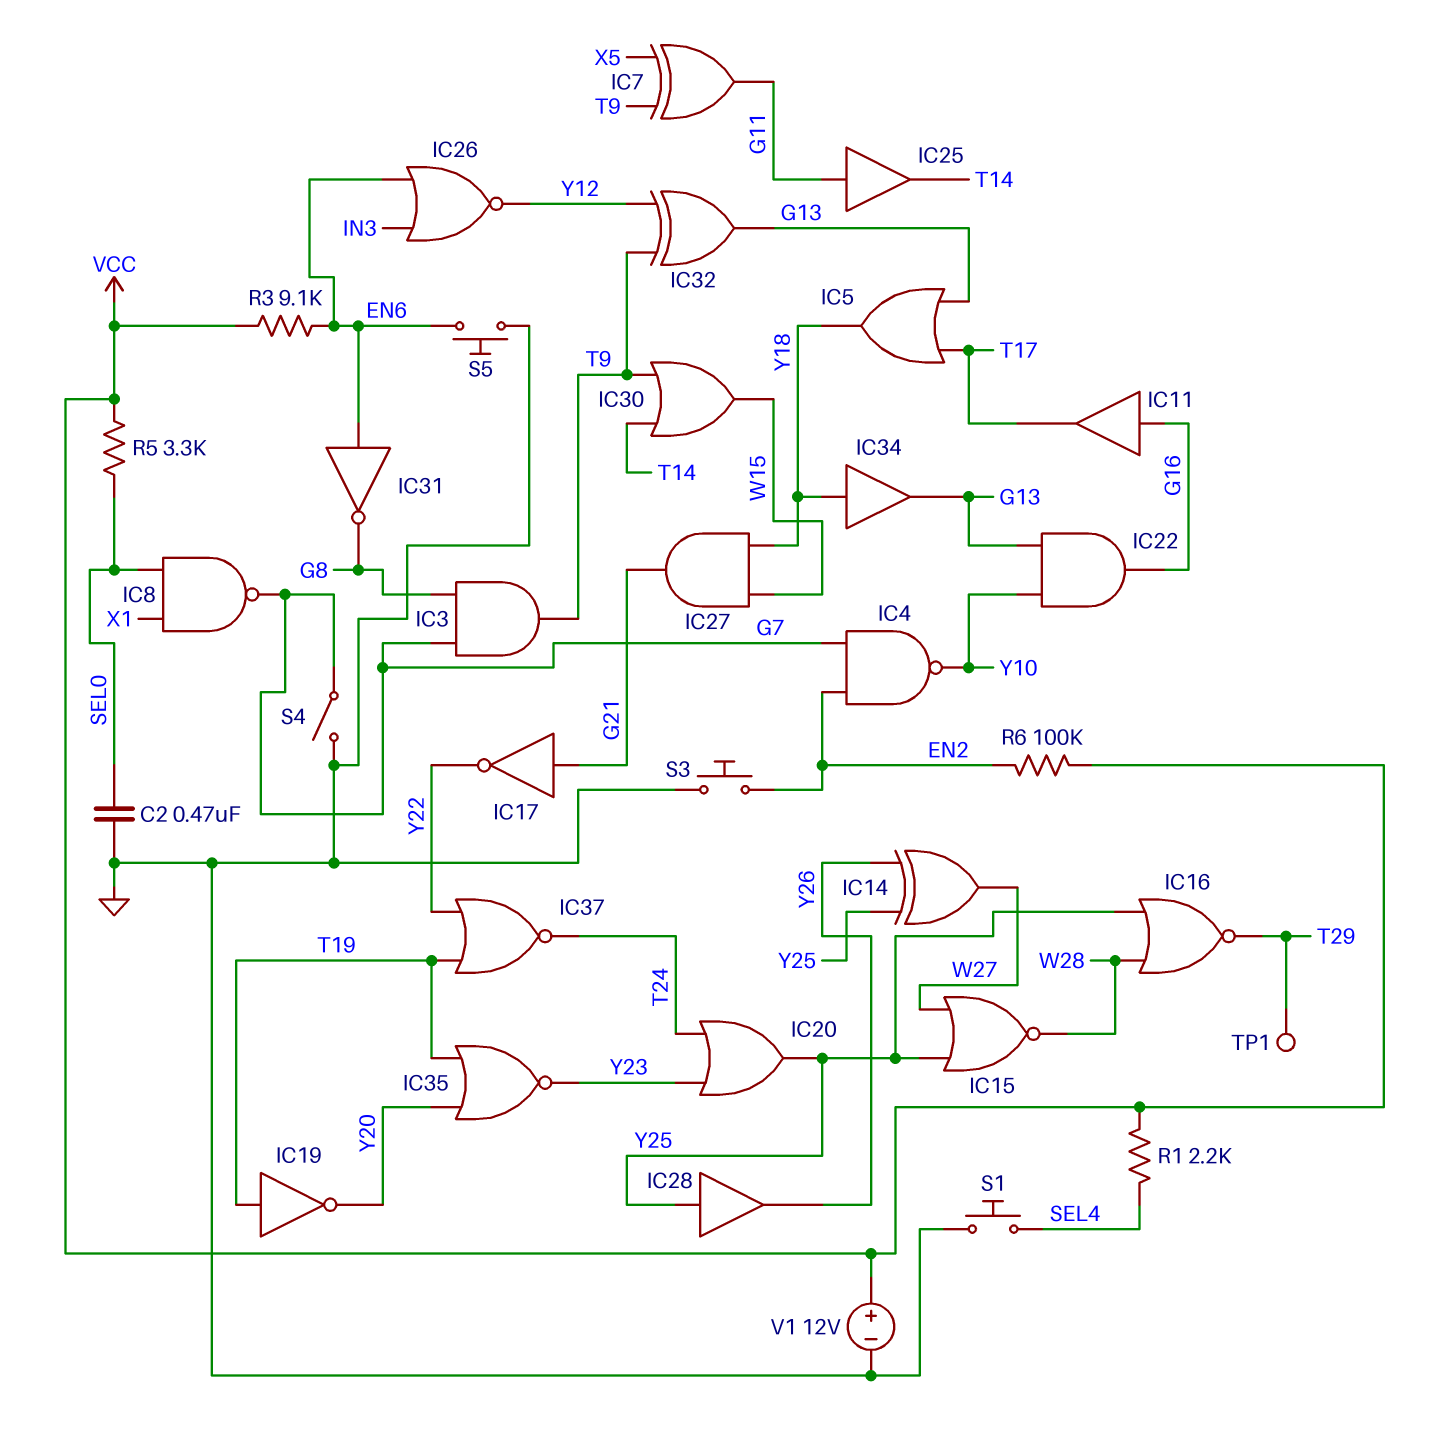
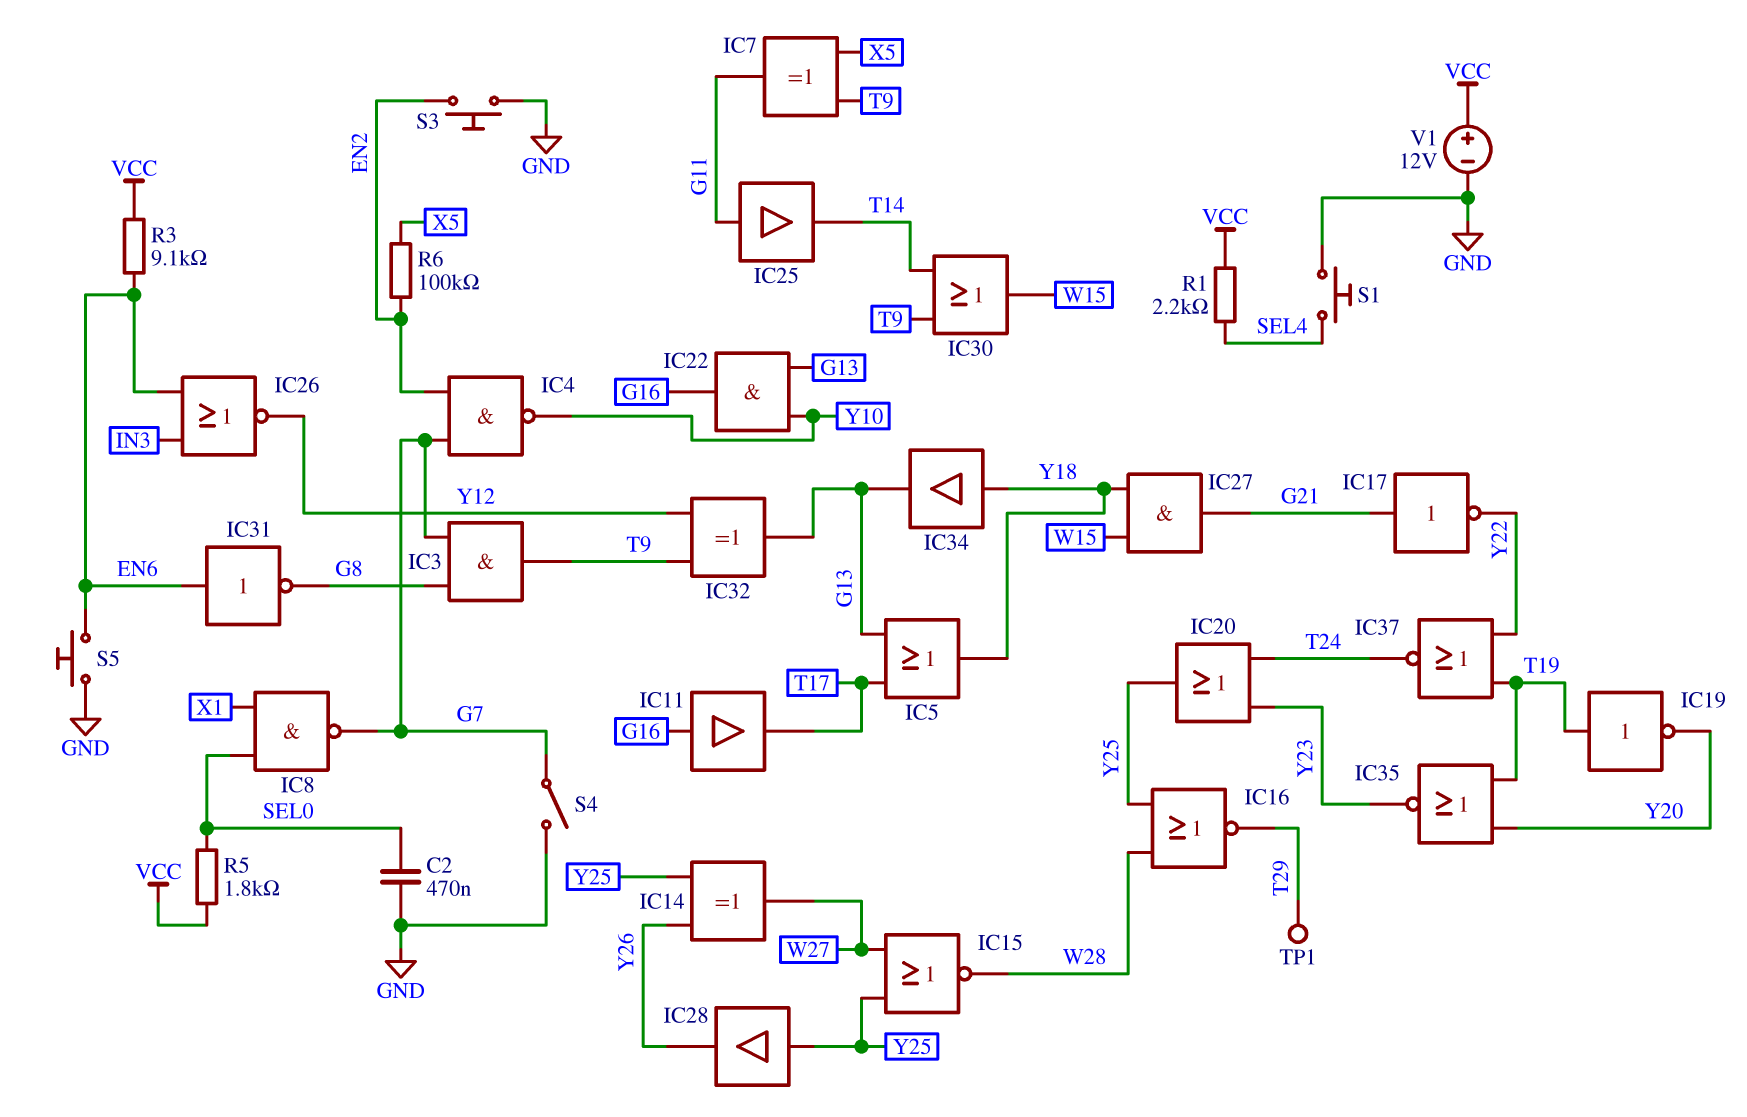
R5: 3.3k (SEL0, VCC) -> 1.8k (SEL0, VCC)
R6: 100k (EN2, VCC) -> 100k (EN2, X5)

